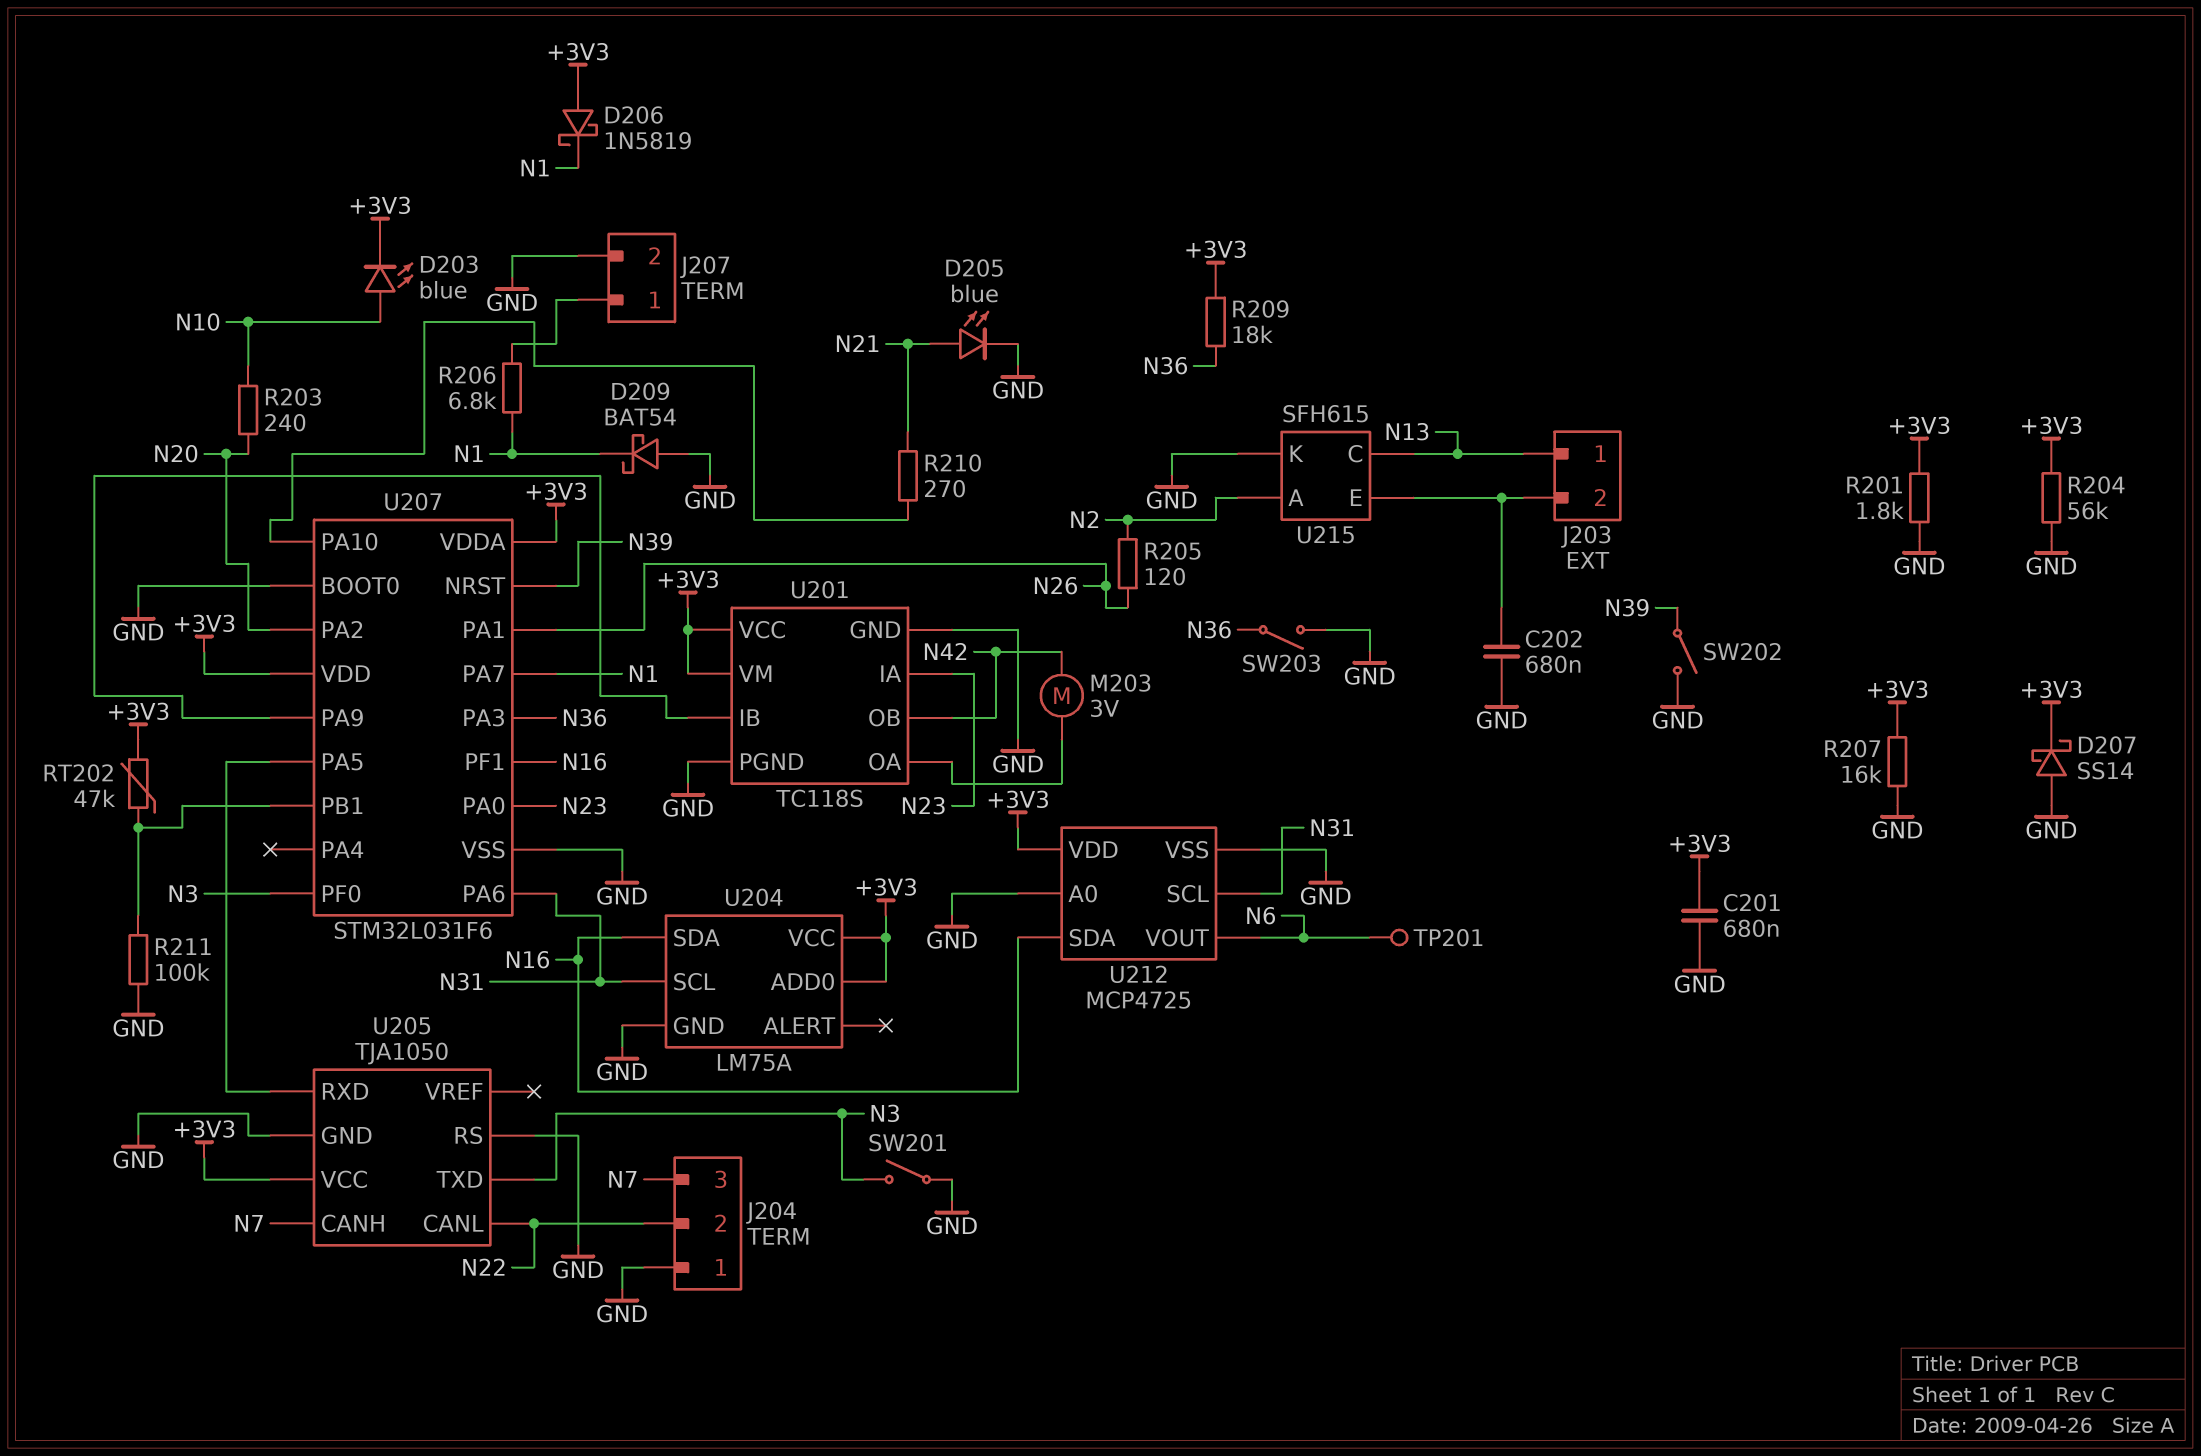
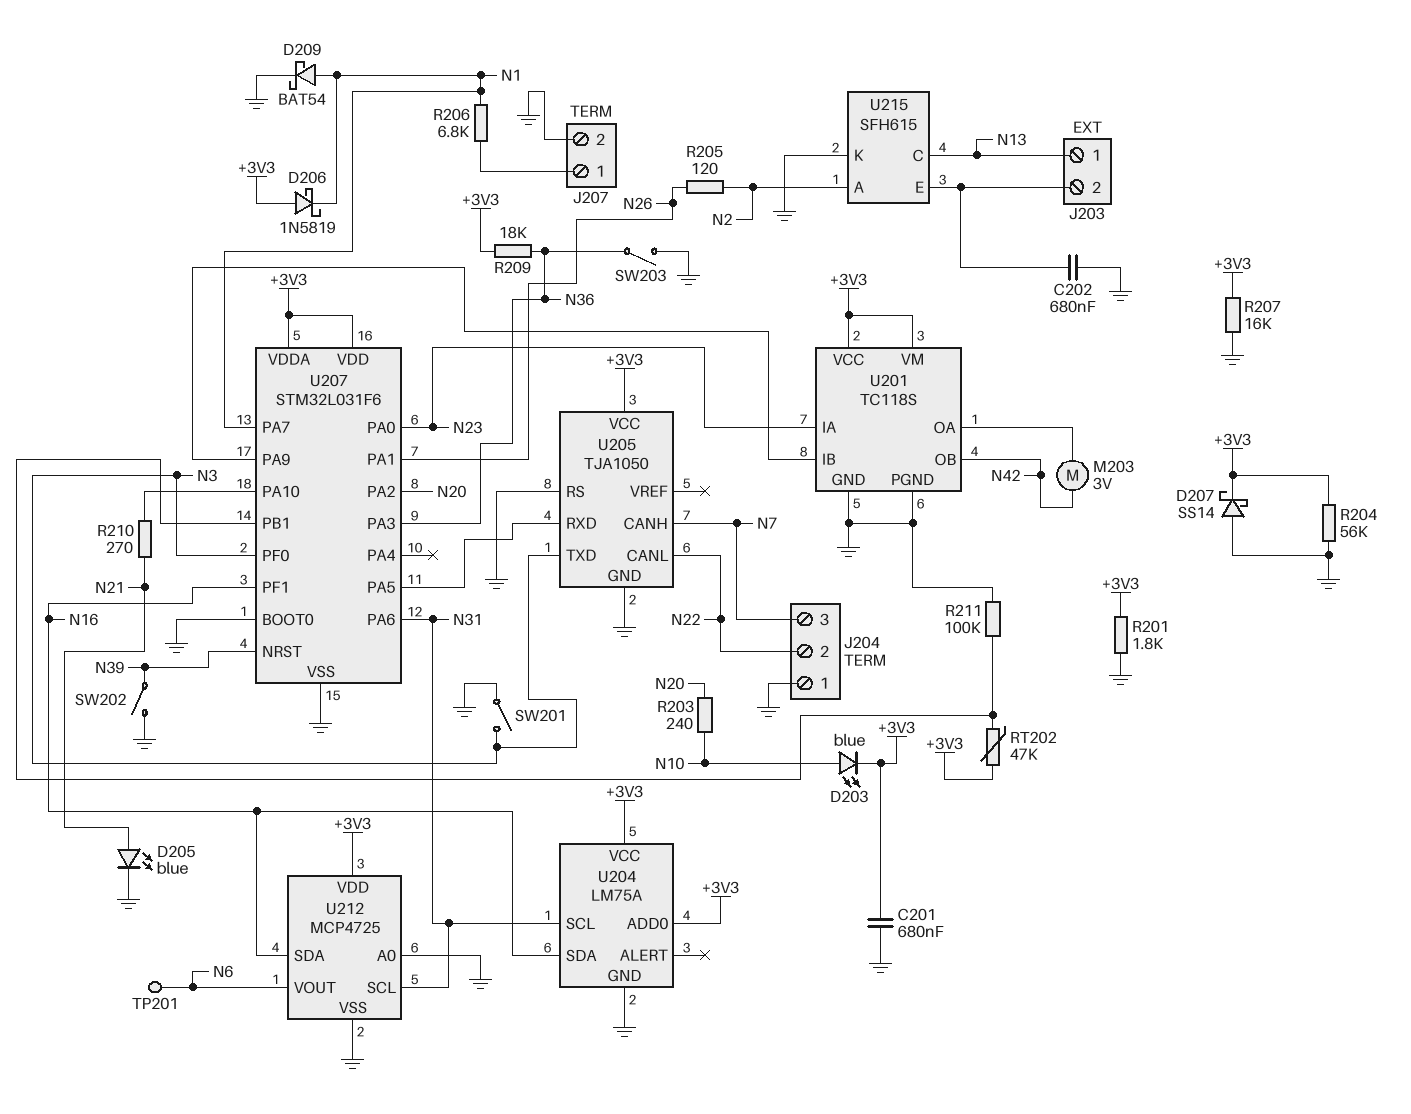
D209: schottky BAT54 (A GND, K N1) -> schottky BAT54 (A N1, K GND)

